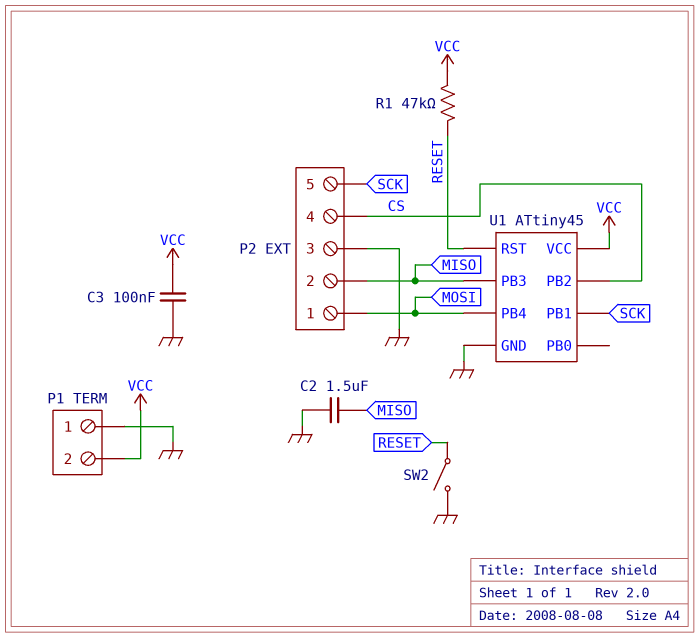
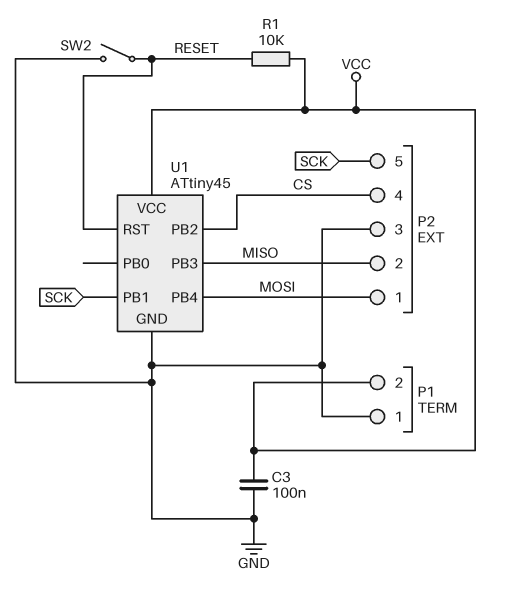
C2: 1.5uF (GND, MISO) -> none
R1: 47k (RESET, VCC) -> 10k (RESET, VCC)

